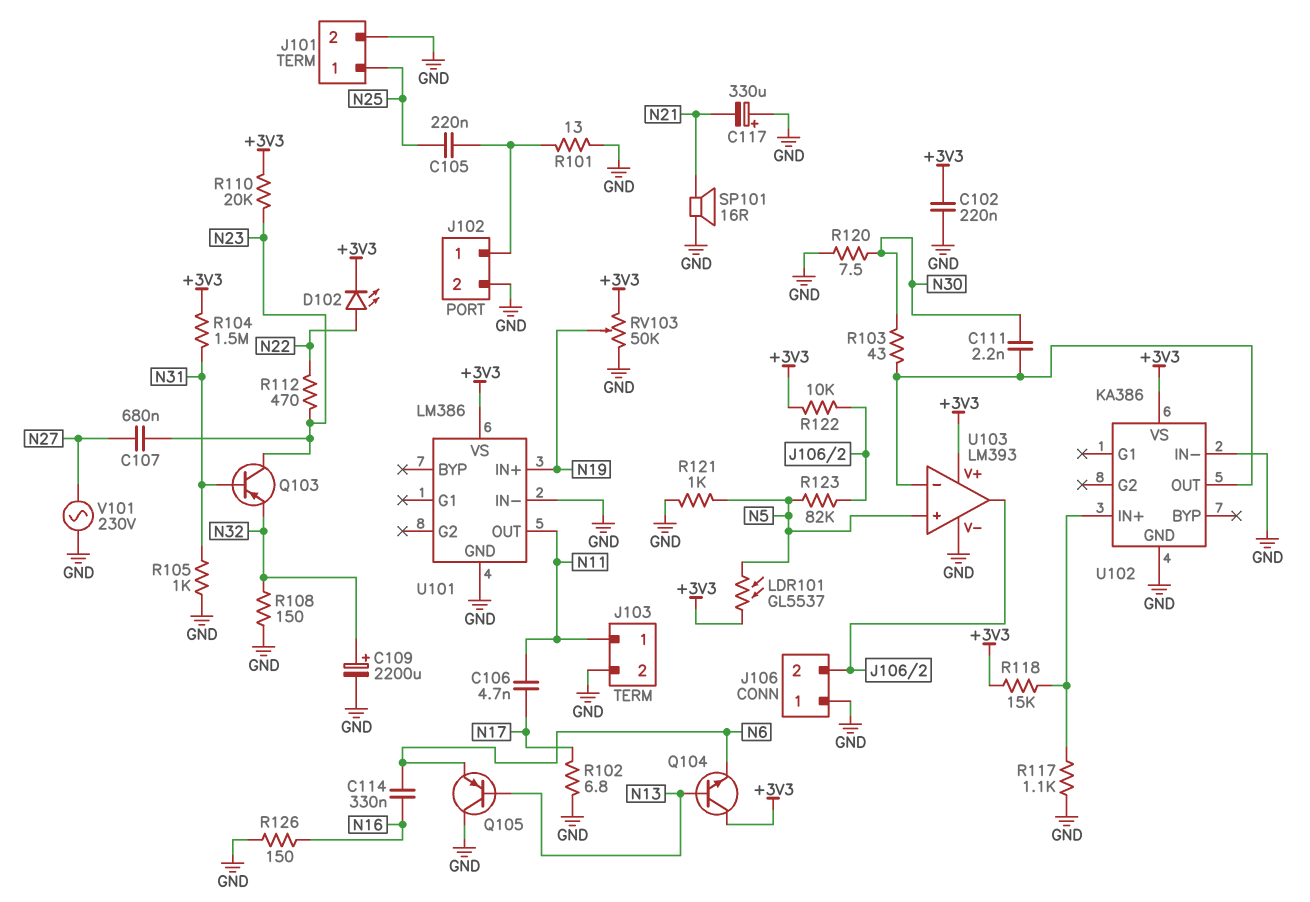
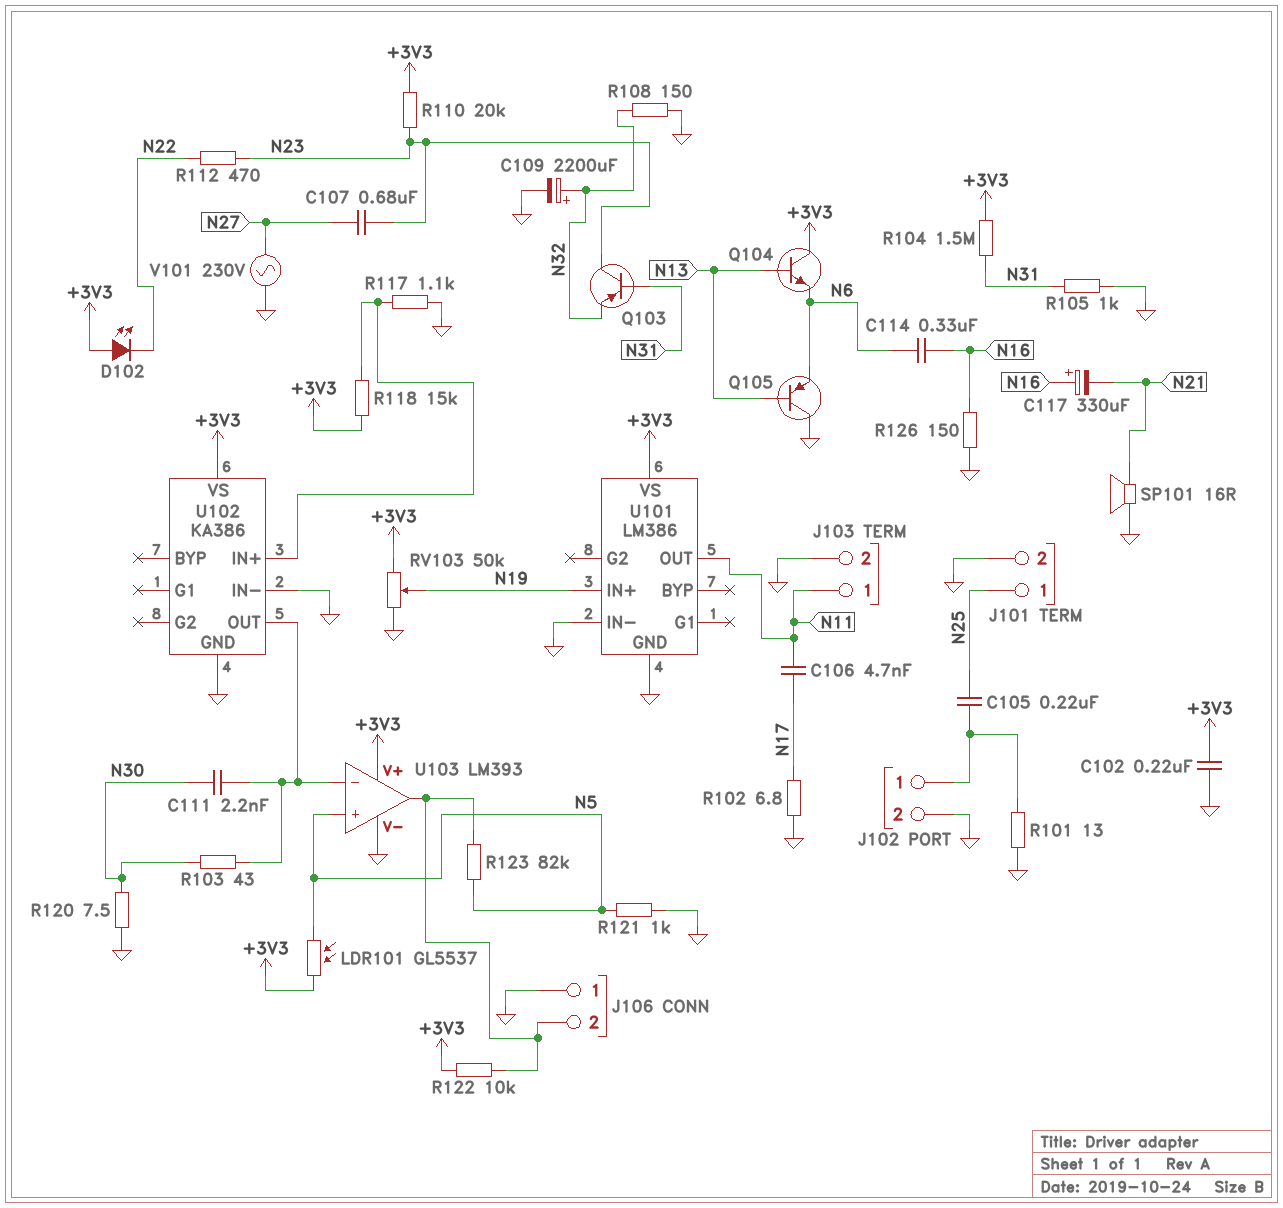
C117: 330uF (plus GND, minus N21) -> 330uF (plus N16, minus N21)
D102: LED (A N22, K +3V3) -> LED (A +3V3, K N22)

